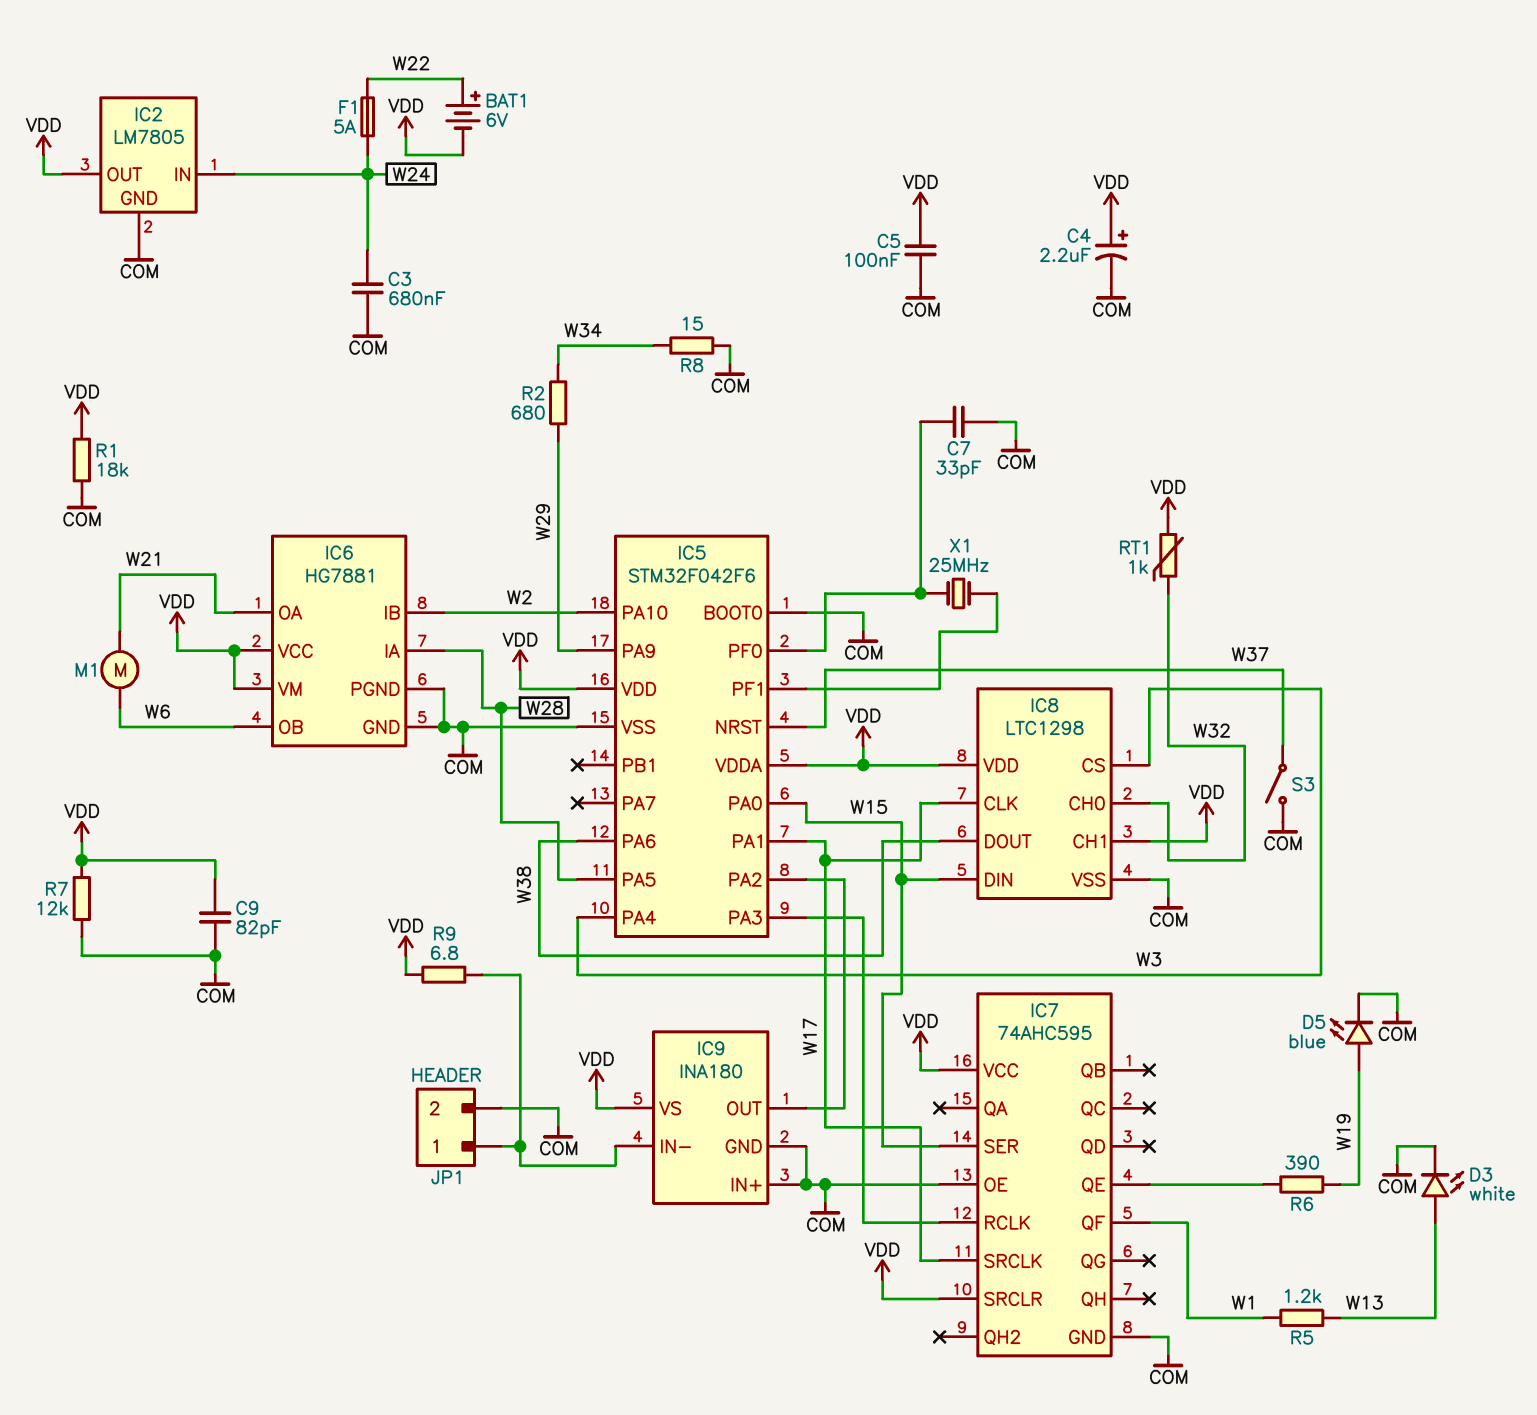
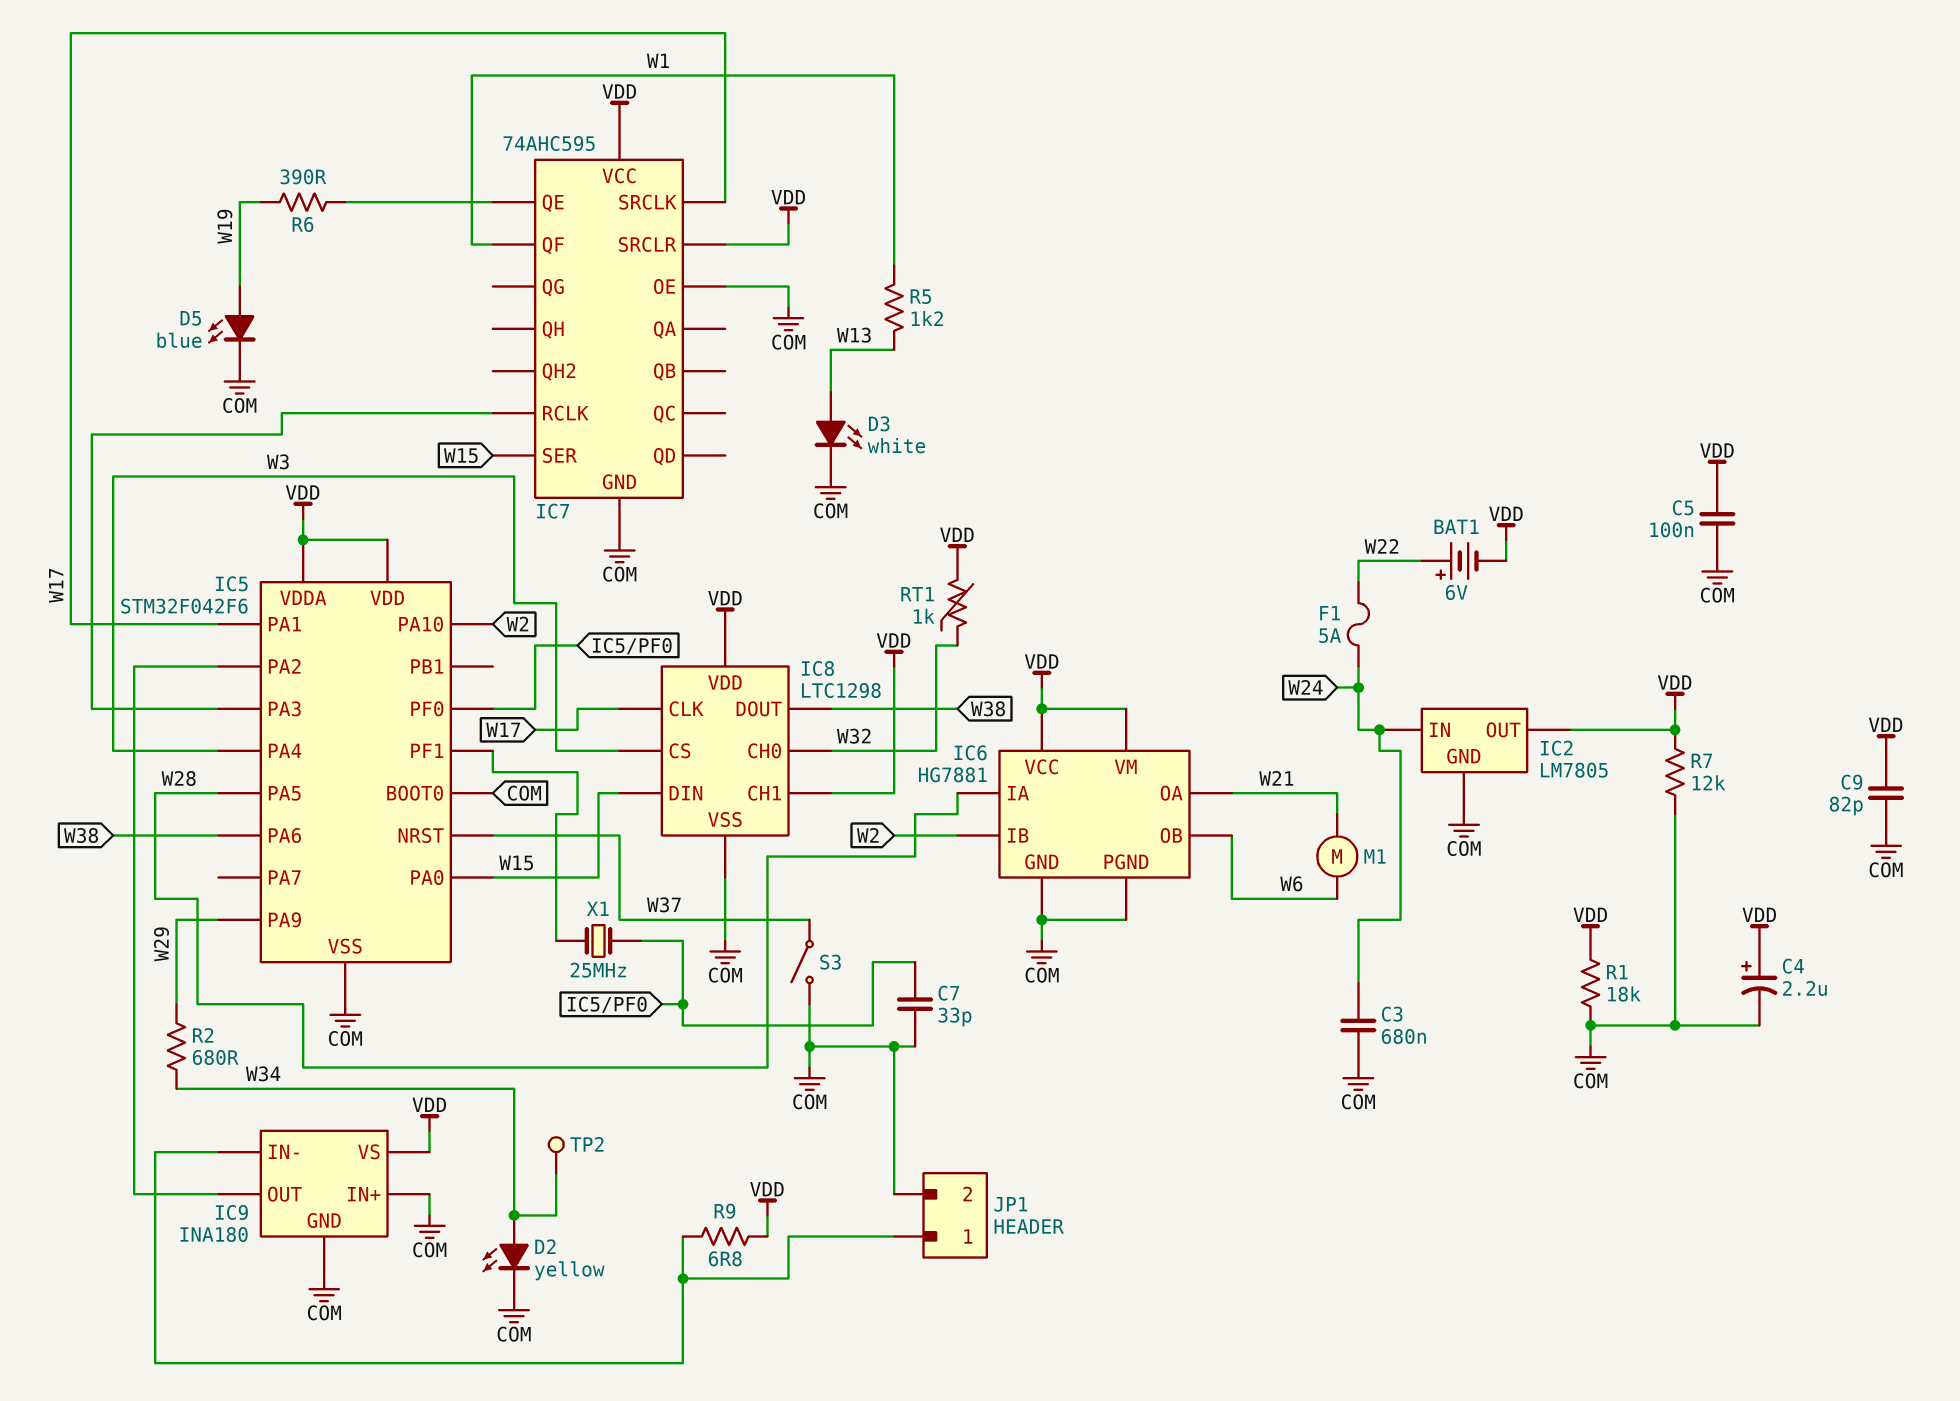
D2: none -> LED yellow (A W34, K COM)
R8: 15 (COM, W34) -> none
TP2: none -> test point (W34)

